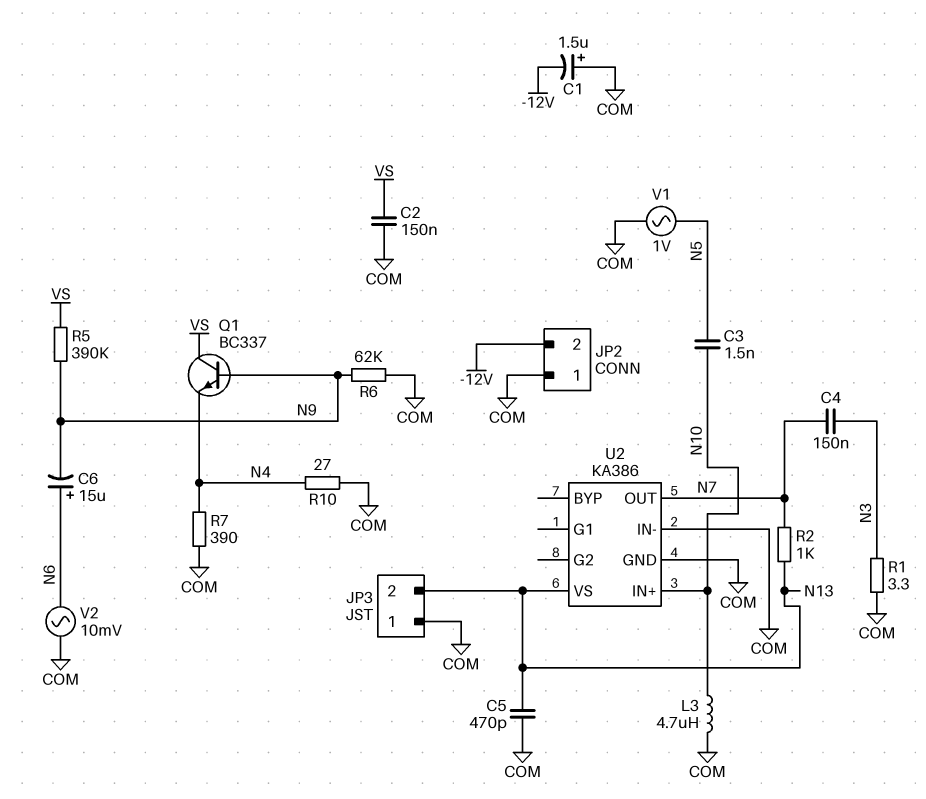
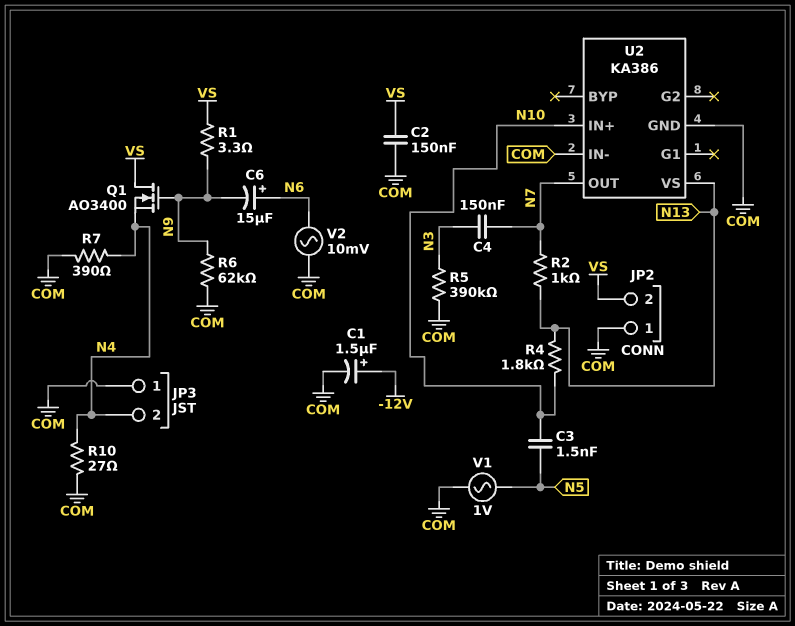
C1: 1.5uF (plus COM, minus -12V) -> 1.5uF (plus -12V, minus COM)
C5: 470pF (COM, N13) -> none
JP2 pin 2: -12V -> VS
JP3 pin 2: N13 -> N4
L3: 4.7uH (COM, N10) -> none
Q1: NPN BC337 (B N9, C VS, E N4) -> NMOS AO3400 (G N9, D VS, S N4)
R1: 3.3 (COM, N3) -> 3.3 (N9, VS)
R4: none -> 1.8k (N10, N13)
R5: 390k (N9, VS) -> 390k (COM, N3)

